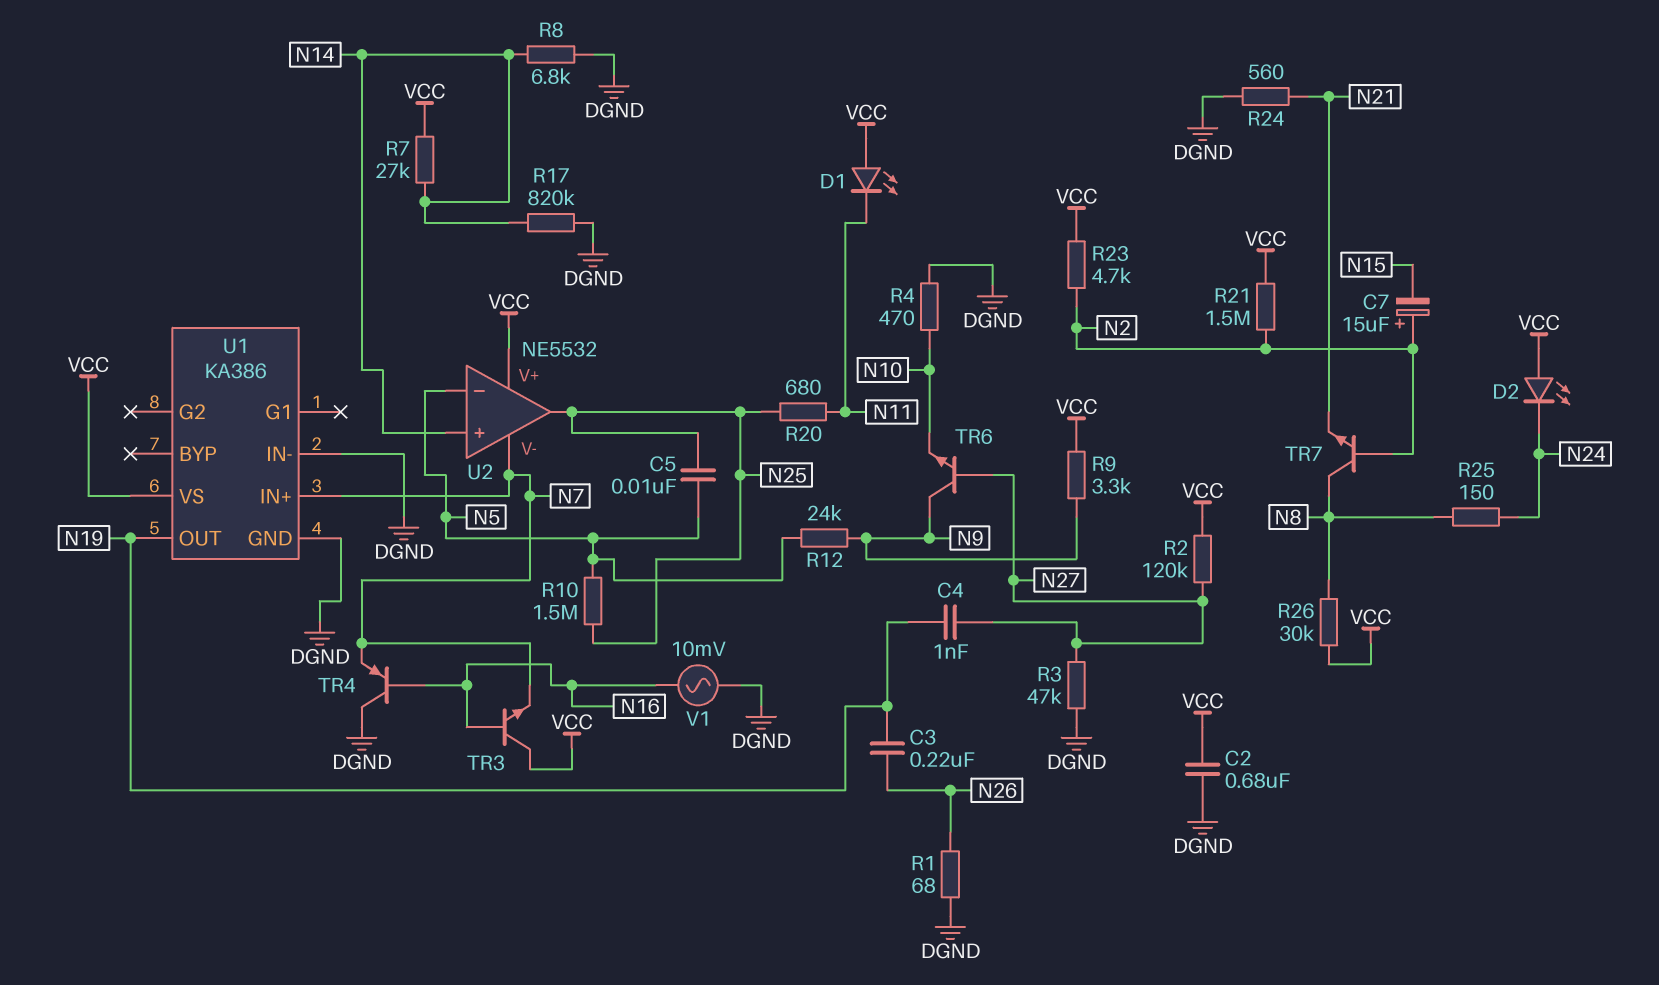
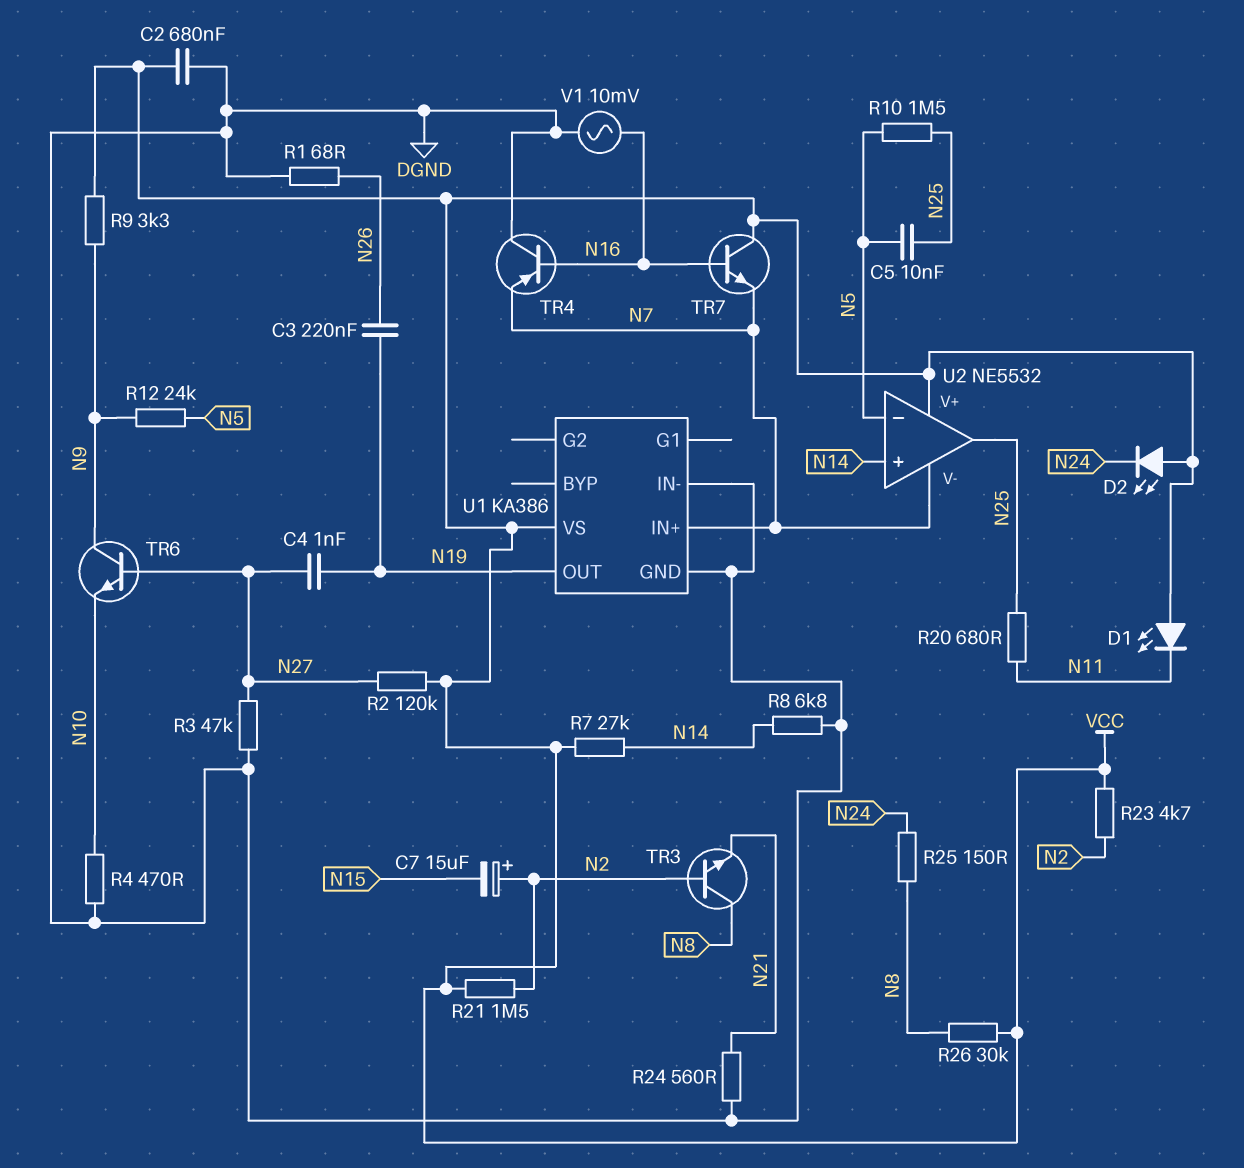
R17: 820k (DGND, N14) -> none
TR3: NPN (B N16, C VCC, E N7) -> NPN (B N2, C N8, E N21)
TR7: NPN (B N2, C N8, E N21) -> NPN (B N16, C VCC, E N7)

